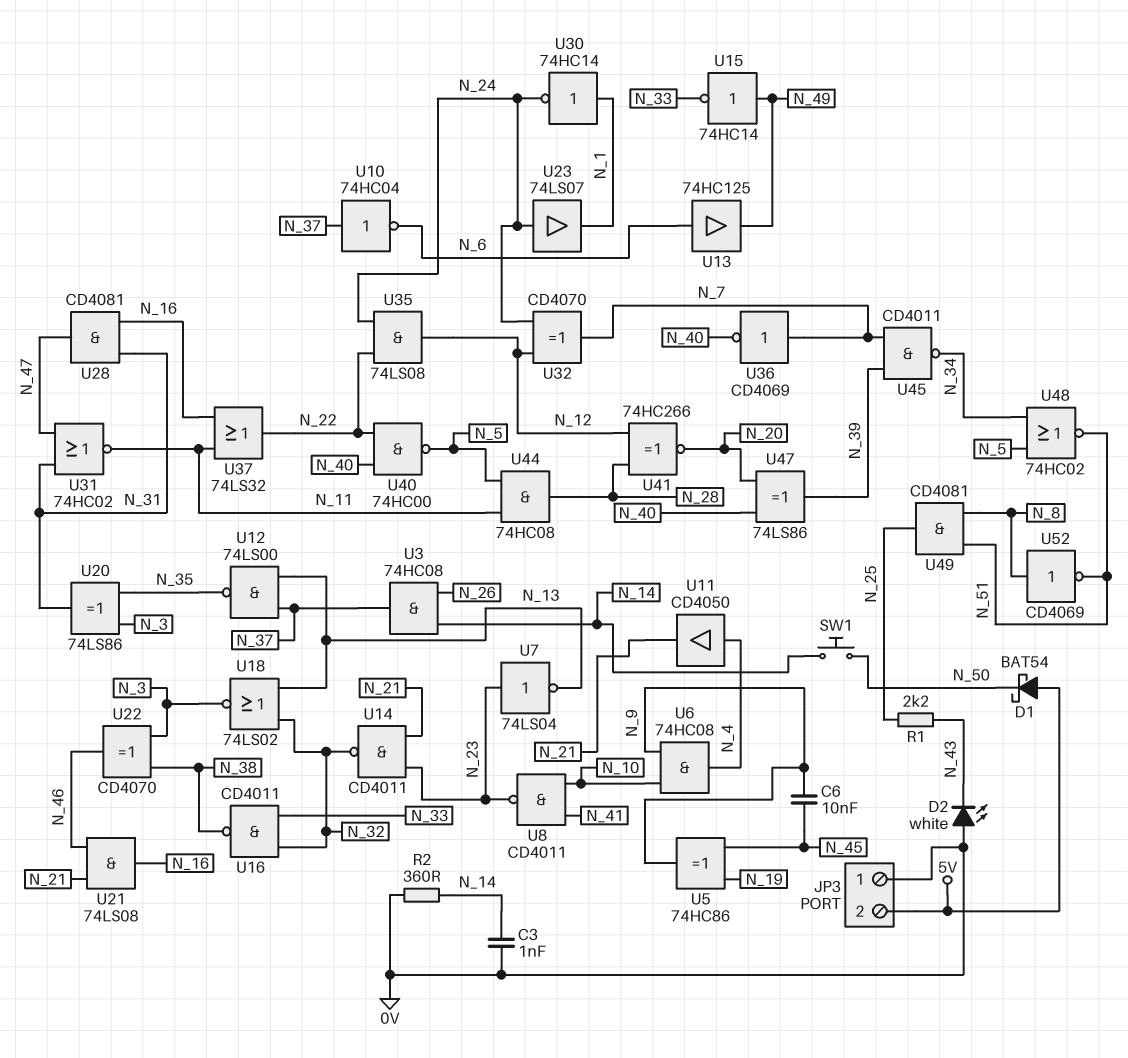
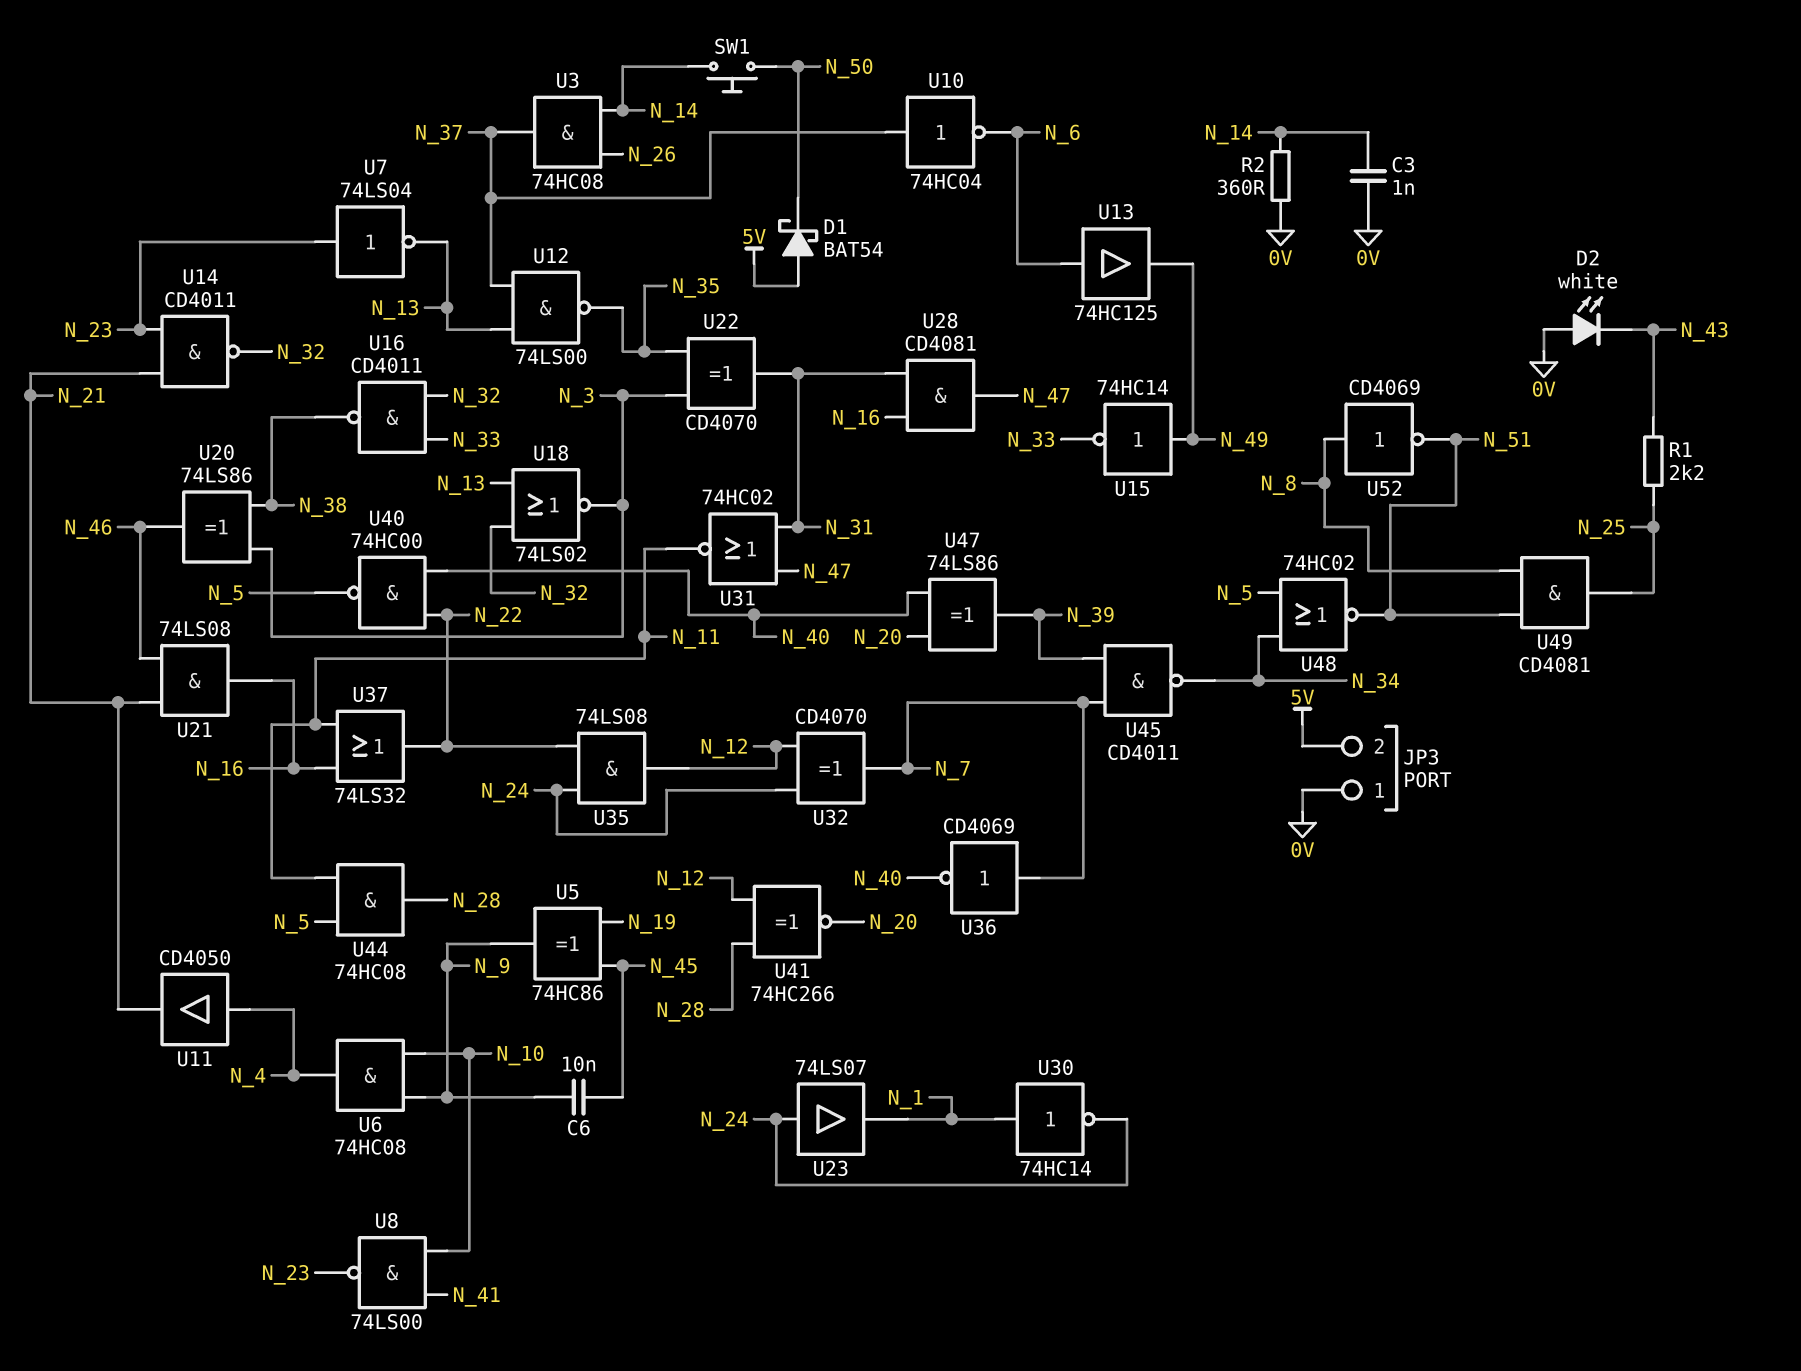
U8: NAND CD4011 (in N_10, in N_41, out N_23) -> NAND 74LS00 (in N_10, in N_41, out N_23)
U20: XOR 74LS86 (in N_3, in N_35, out N_31) -> XOR 74LS86 (in N_3, in N_38, out N_46)
U22: XOR CD4070 (in N_3, in N_38, out N_46) -> XOR CD4070 (in N_3, in N_35, out N_31)

